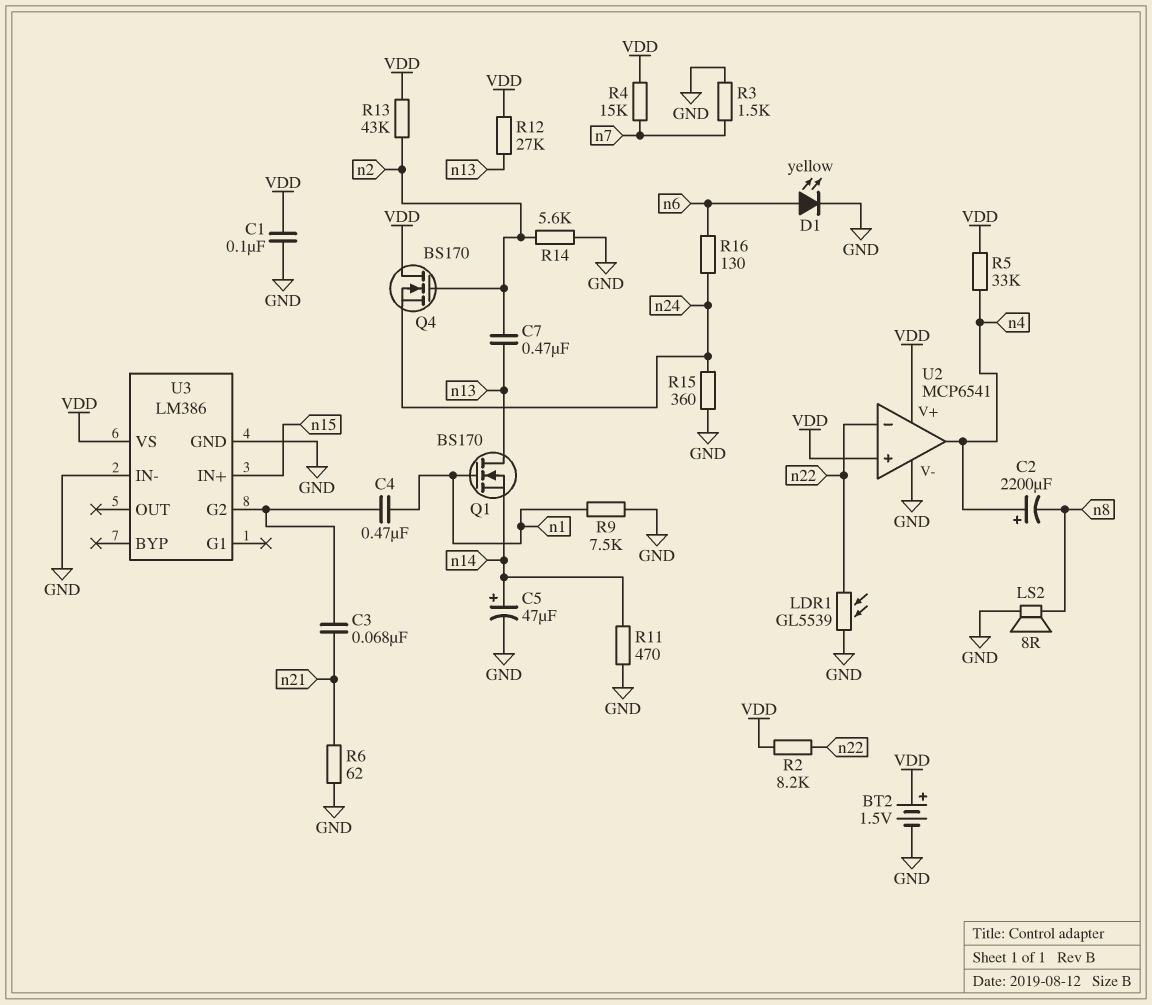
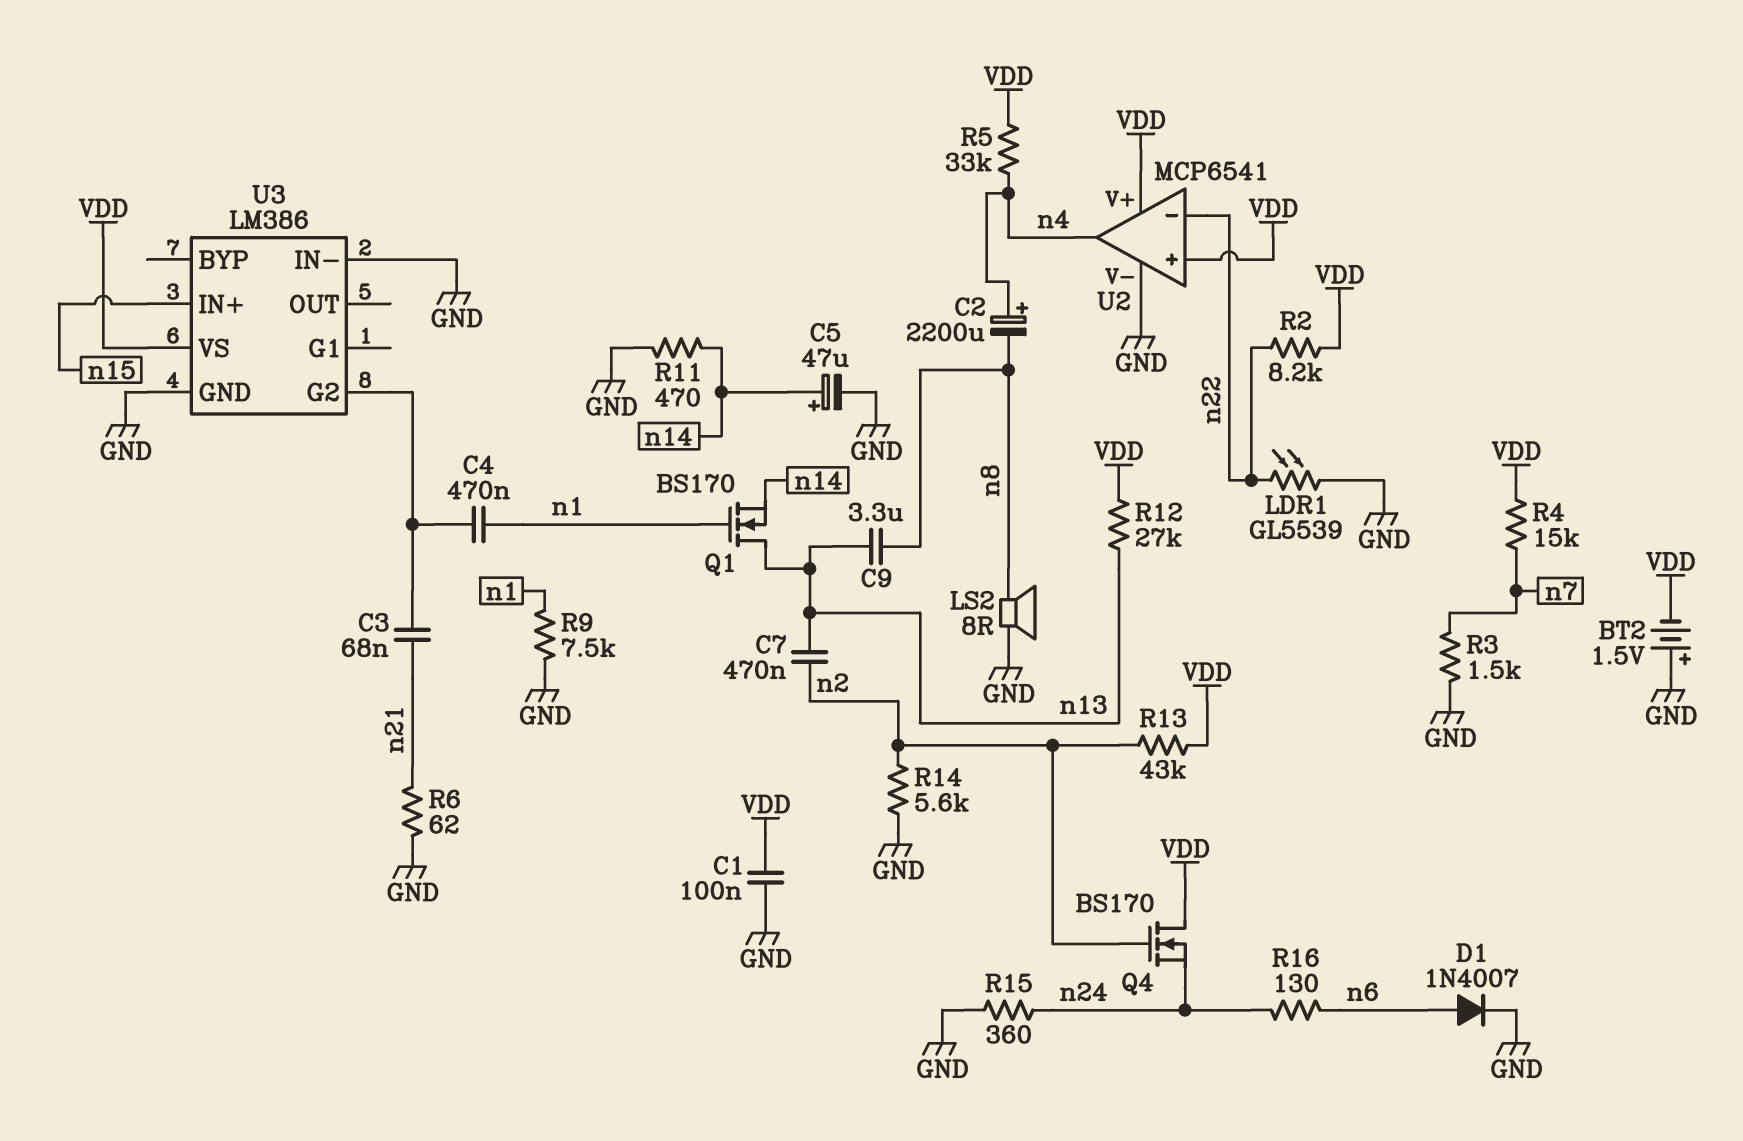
BT2: 1.5V (plus VDD, minus GND) -> 1.5V (plus GND, minus VDD)
C9: none -> 3.3uF (n8, n13)
D1: LED yellow (A n6, K GND) -> diode 1N4007 (A n6, K GND)

